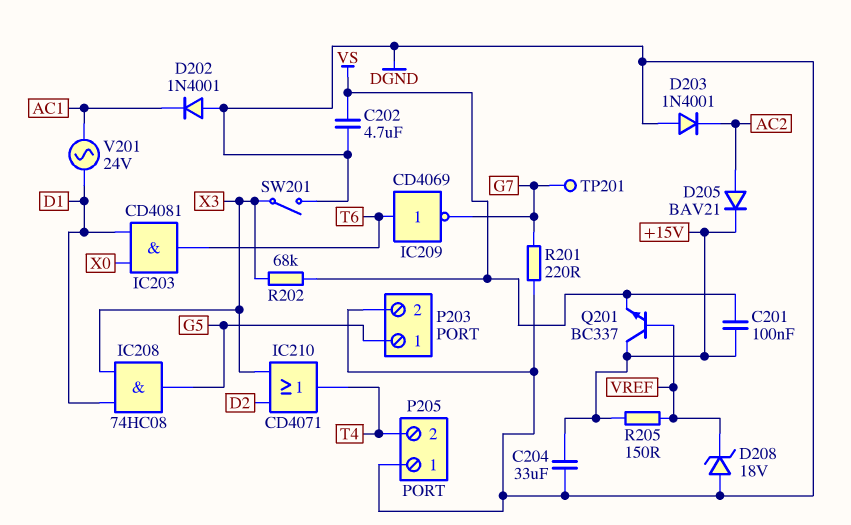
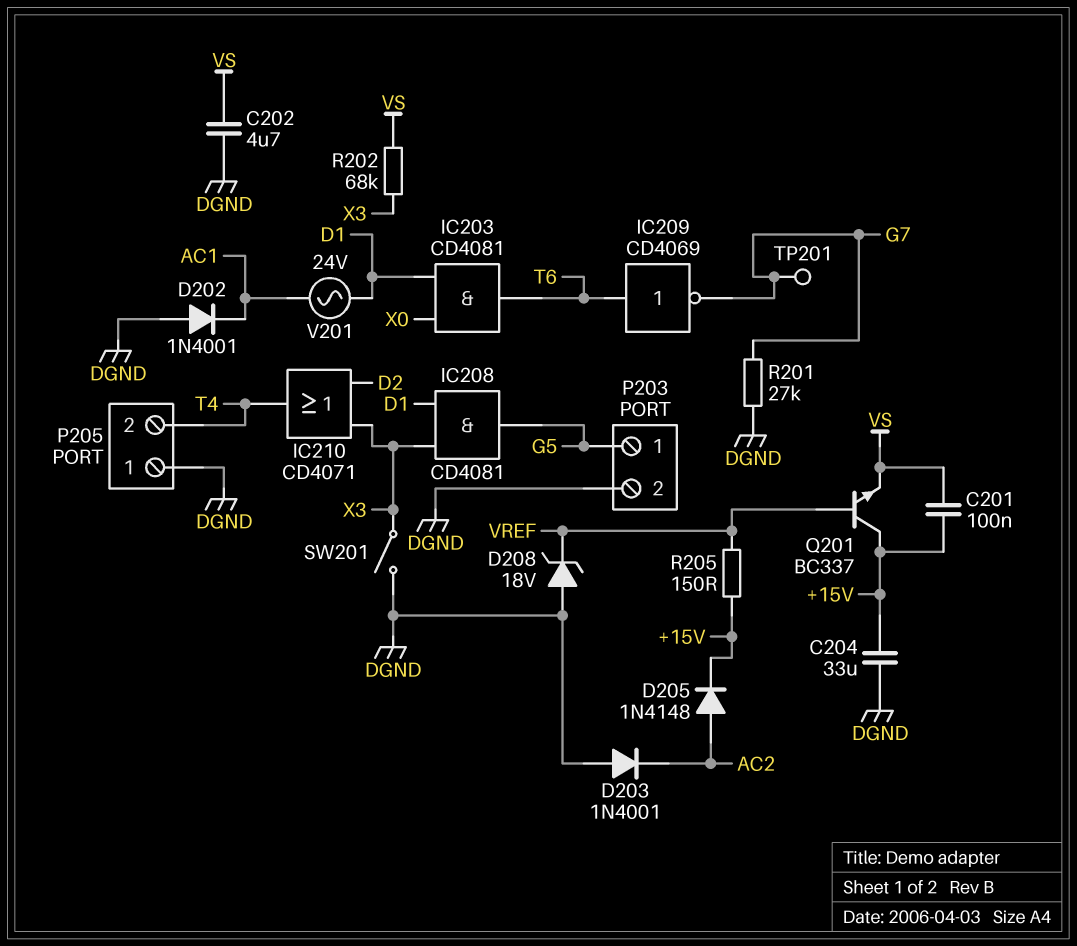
D205: diode BAV21 (A AC2, K +15V) -> diode 1N4148 (A AC2, K +15V)
IC208: AND 74HC08 (in D1, in X3, out G5) -> AND CD4081 (in D1, in X3, out G5)
R201: 220 (DGND, G7) -> 27k (DGND, G7)

